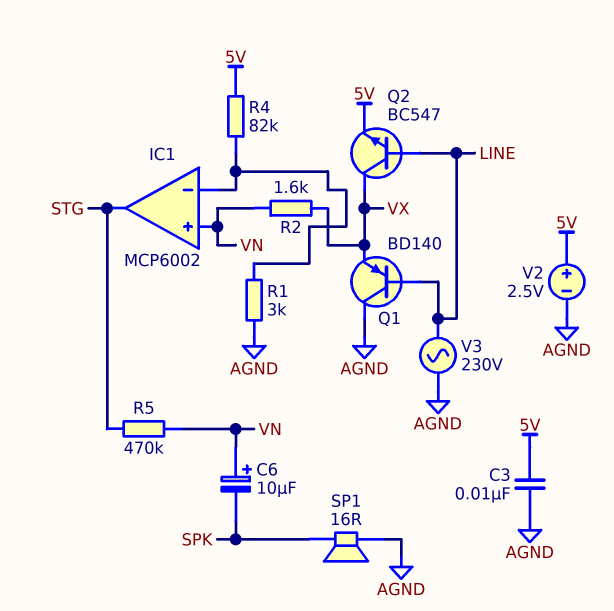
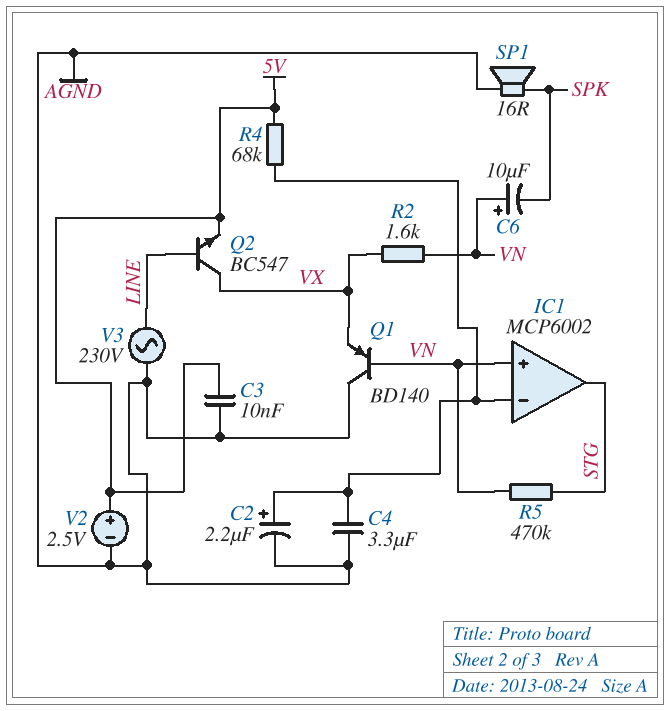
C2: none -> 2.2uF (plus IC1/in-, minus AGND)
C4: none -> 3.3uF (AGND, IC1/in-)
Q1: PNP BD140 (B LINE, C AGND, E VX) -> PNP BD140 (B VN, C AGND, E VX)
R1: 3k (AGND, IC1/in-) -> none
R4: 82k (5V, IC1/in-) -> 68k (5V, IC1/in-)

